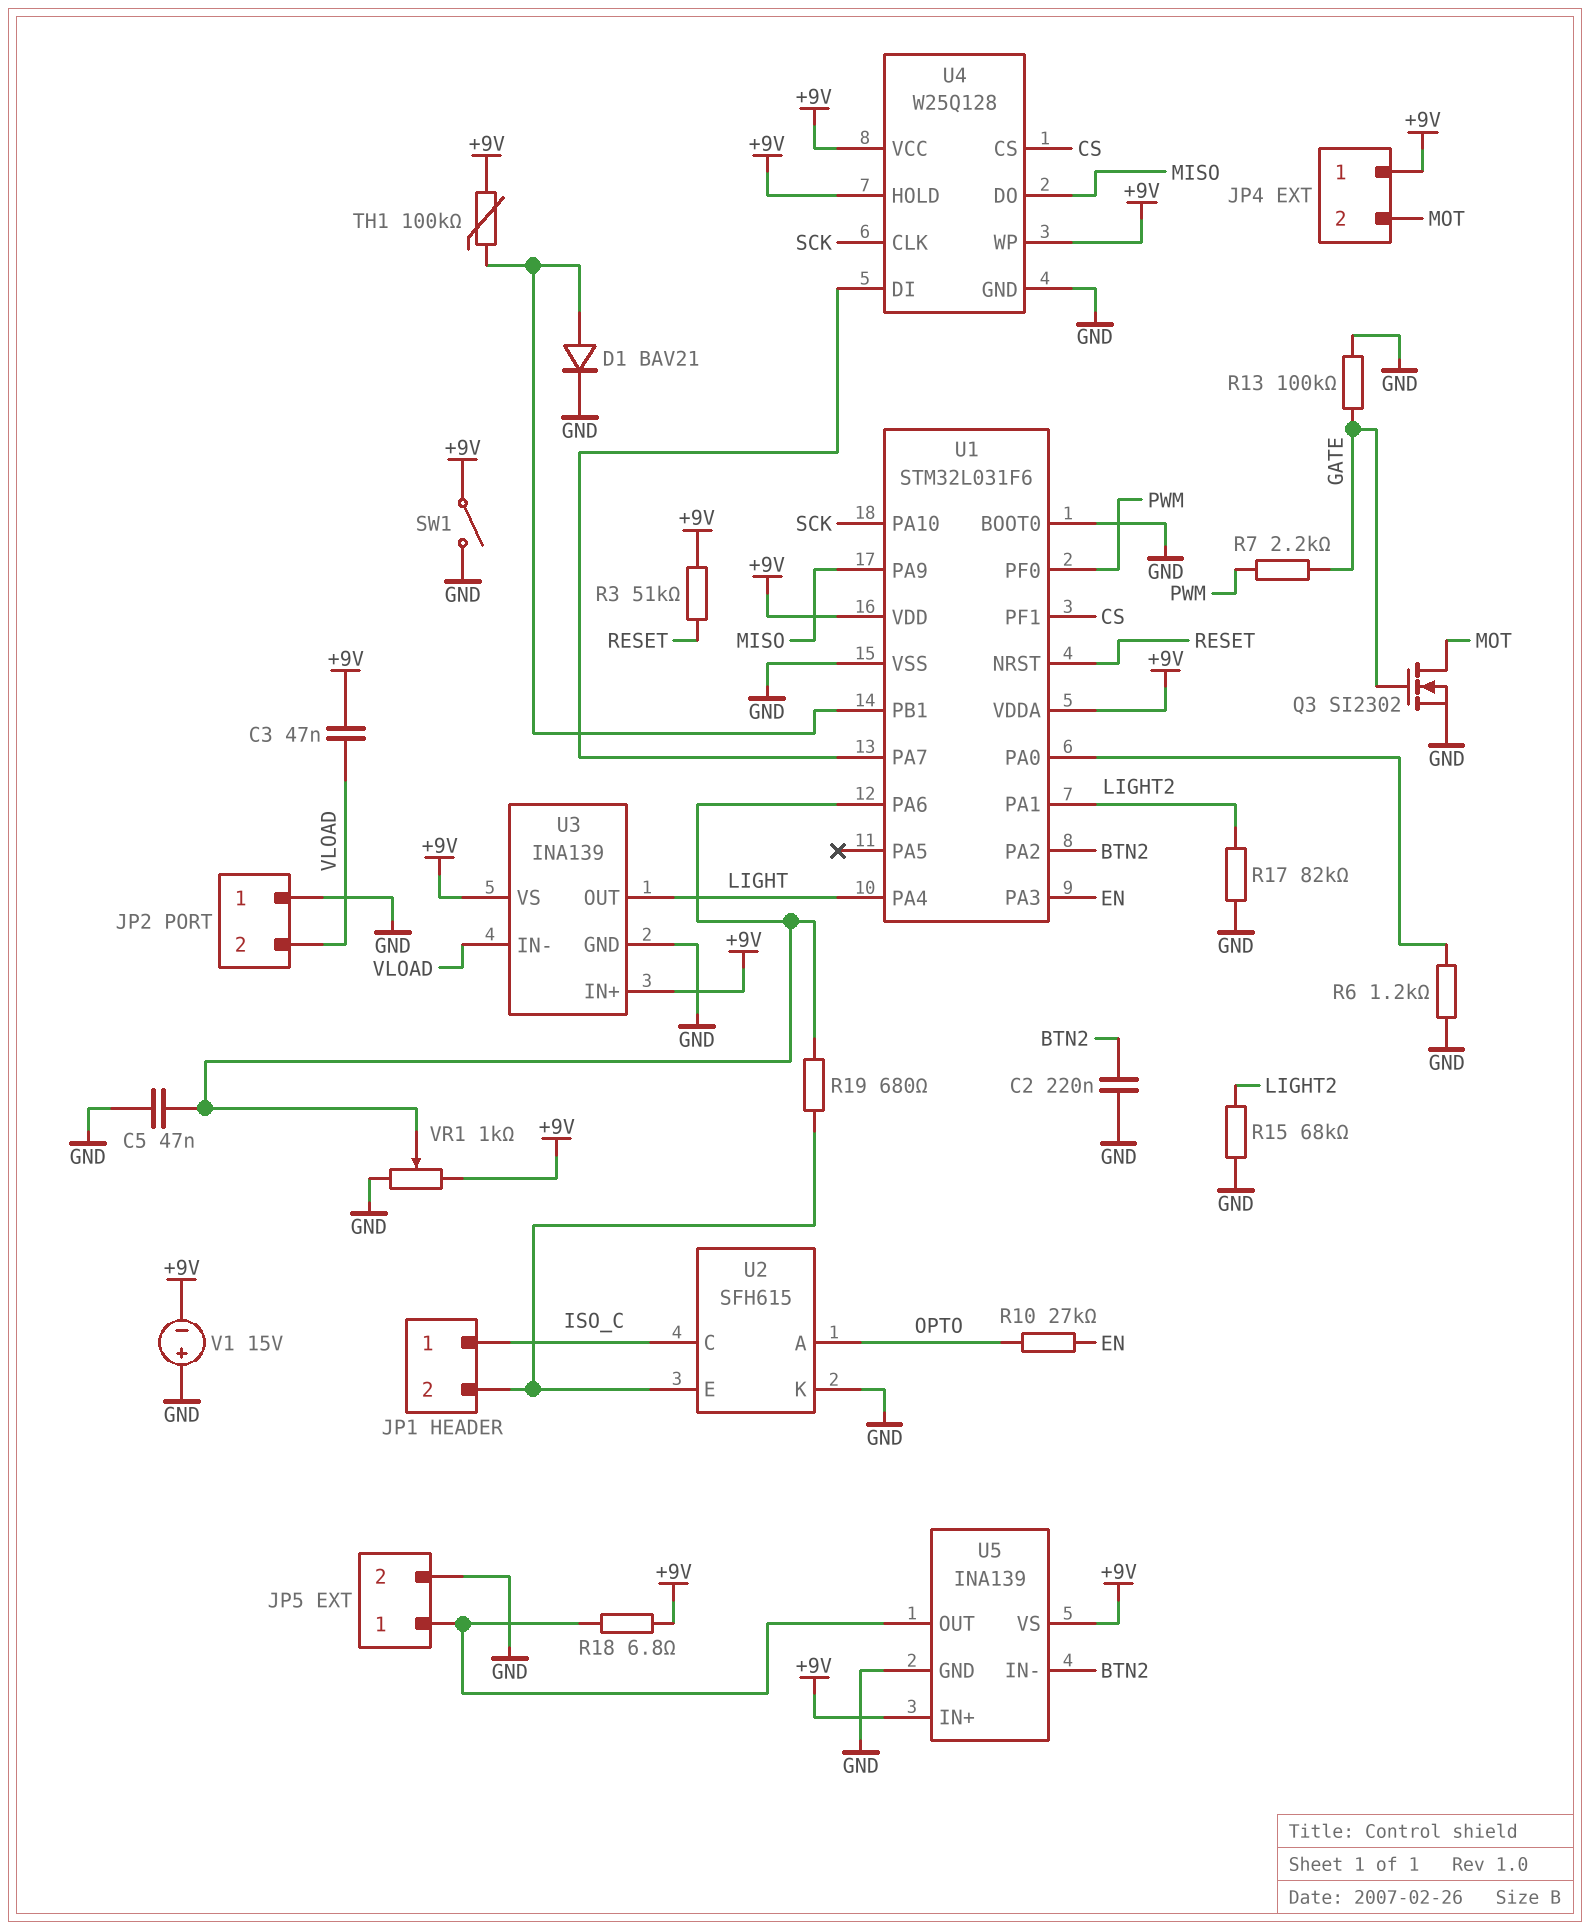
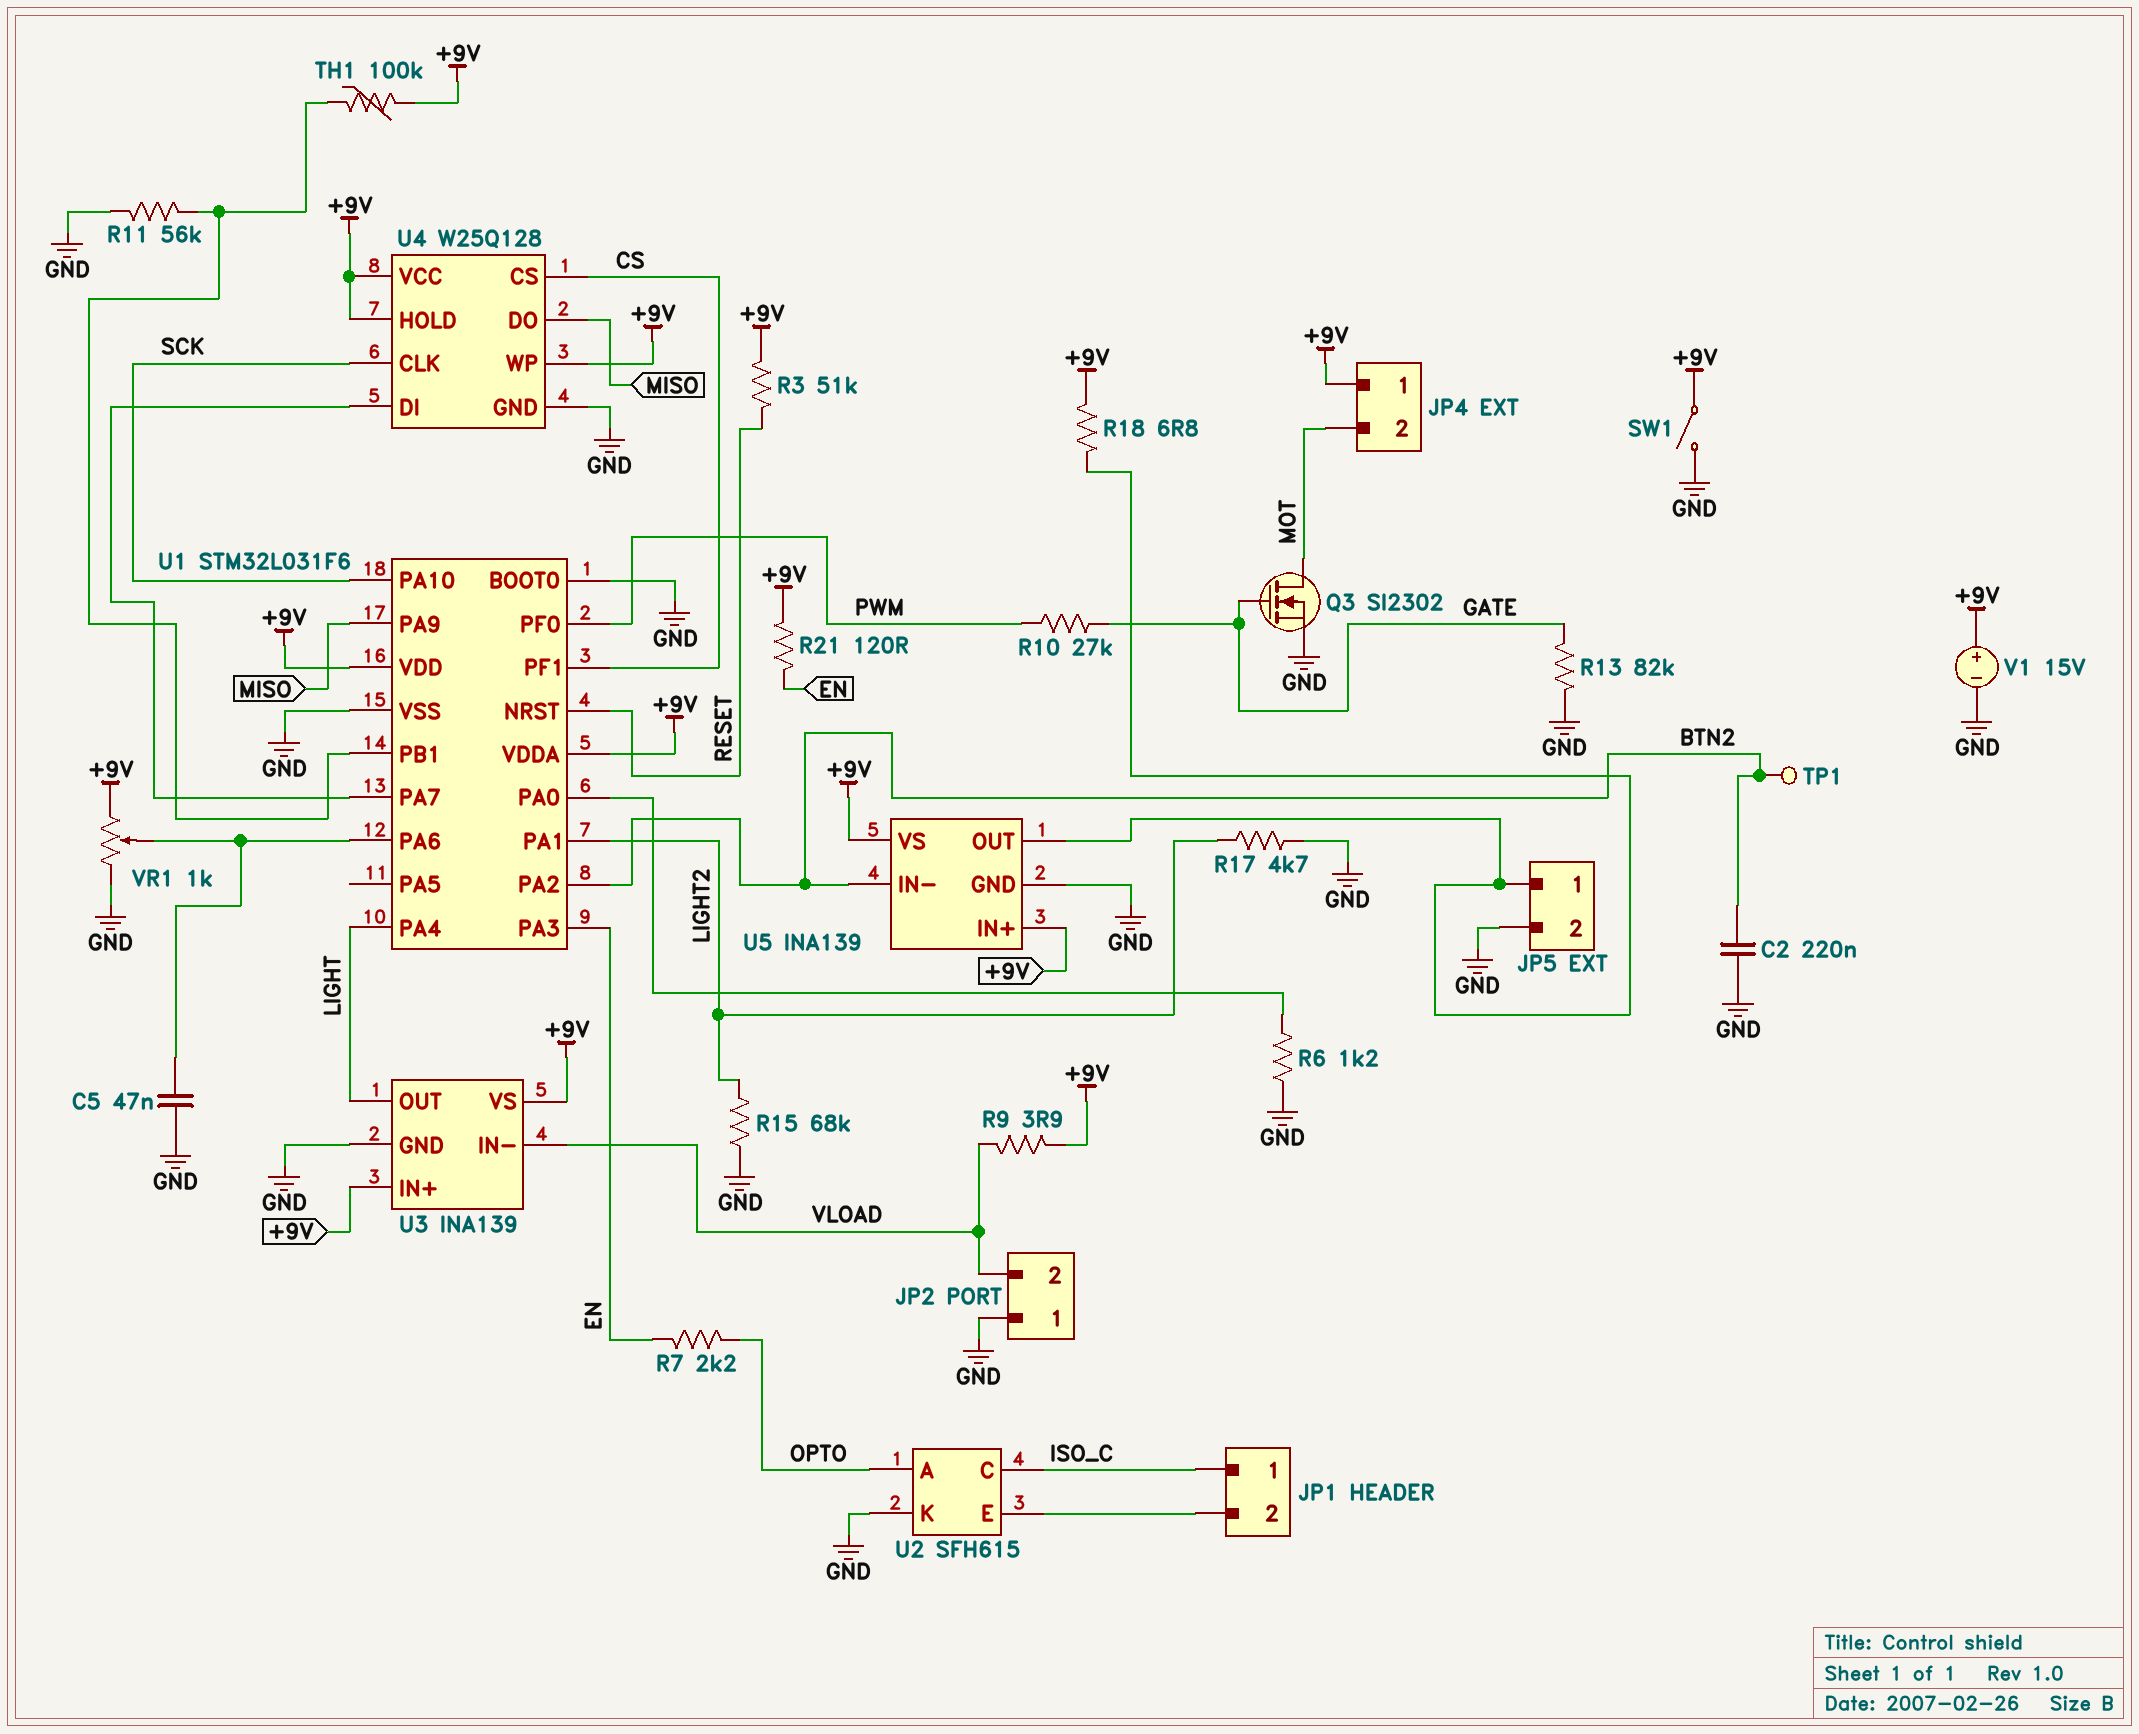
C3: 47nF (+9V, VLOAD) -> none
D1: diode BAV21 (A U1/PB1, K GND) -> none
R7: 2.2k (GATE, PWM) -> 2.2k (EN, OPTO)
R9: none -> 3.9 (+9V, VLOAD)
R10: 27k (EN, OPTO) -> 27k (GATE, PWM)
R11: none -> 56k (GND, U1/PB1)
R13: 100k (GATE, GND) -> 82k (GATE, GND)
R17: 82k (GND, LIGHT2) -> 4.7k (GND, LIGHT2)
R19: 680 (JP1/2, U1/PA6) -> none
R21: none -> 120 (+9V, EN)
TP1: none -> test point (BTN2)
V1: 15V (plus GND, minus +9V) -> 15V (plus +9V, minus GND)

